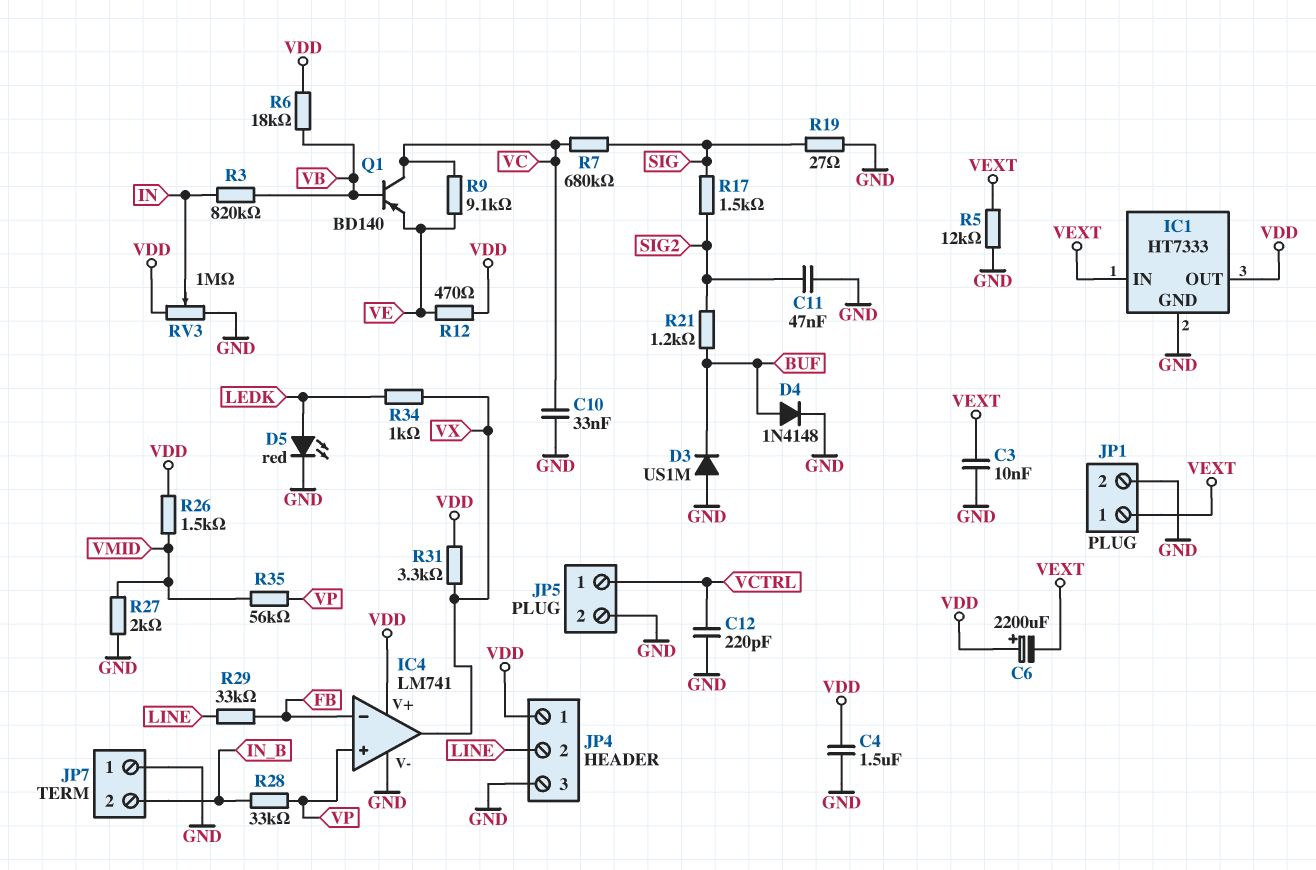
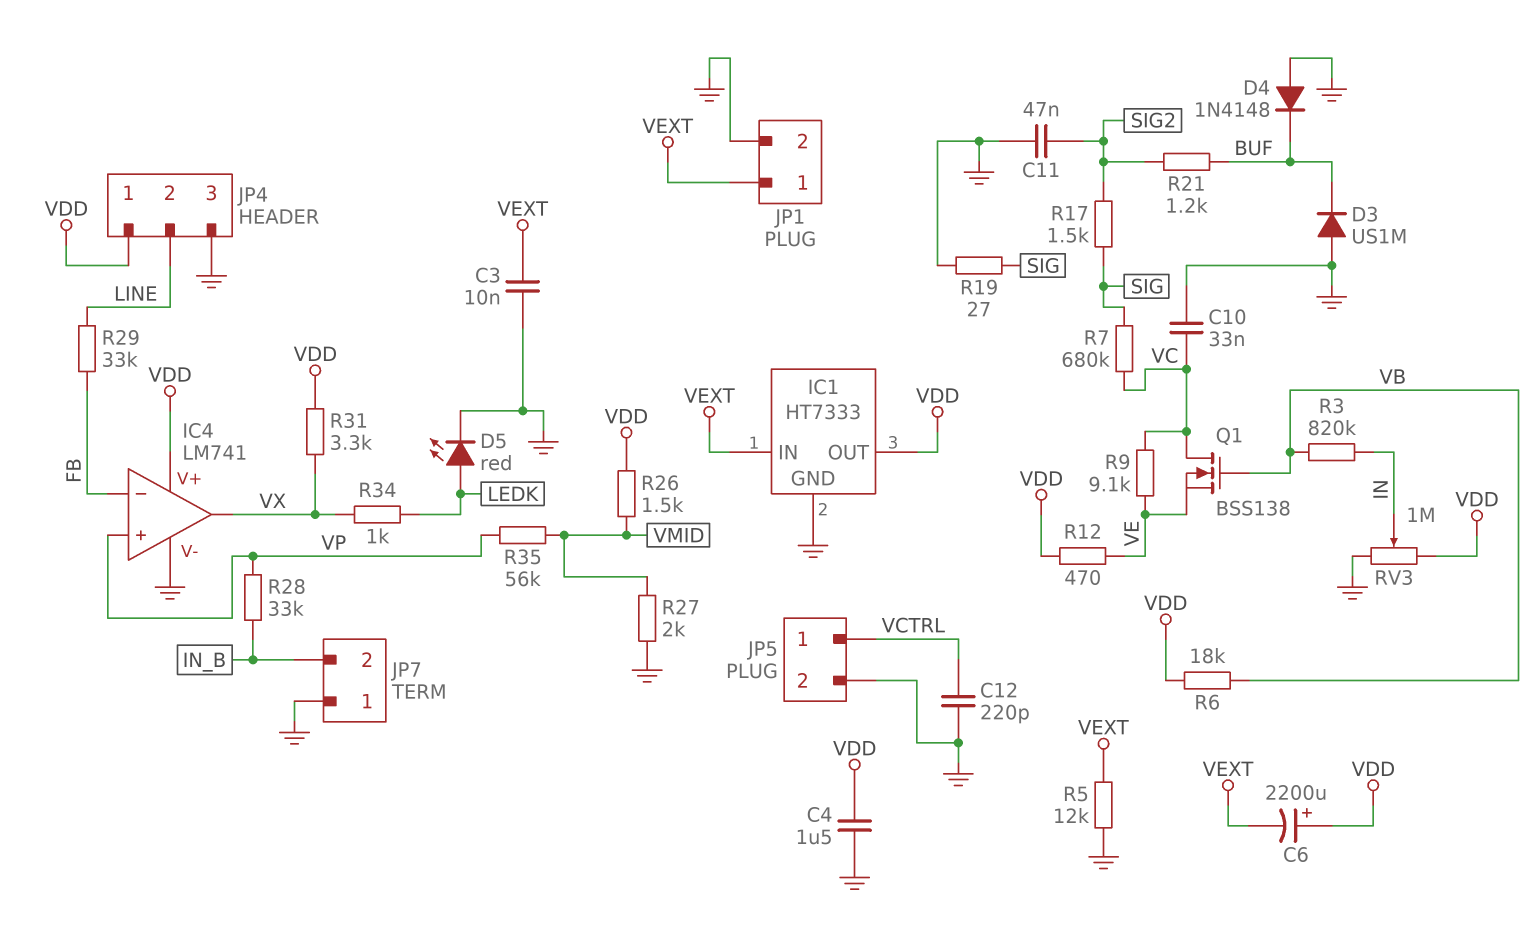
D4: diode 1N4148 (A BUF, K GND) -> diode 1N4148 (A GND, K BUF)
Q1: PNP BD140 (B VB, C VC, E VE) -> NMOS BSS138 (G VB, D VC, S VE)

